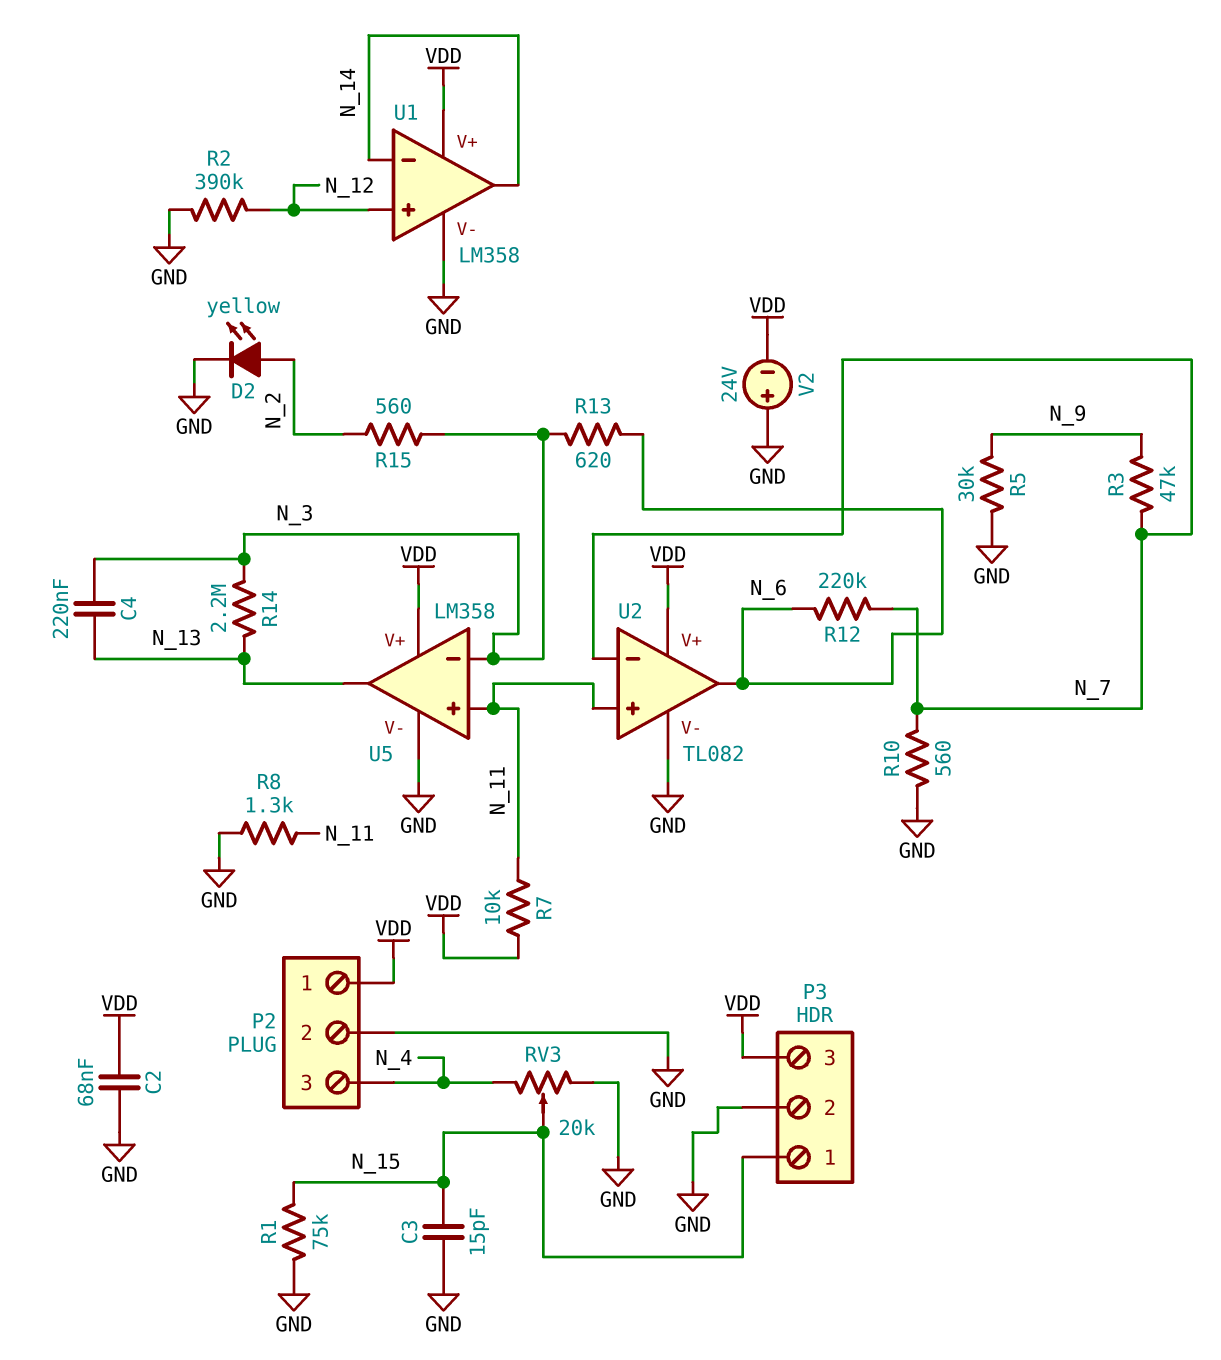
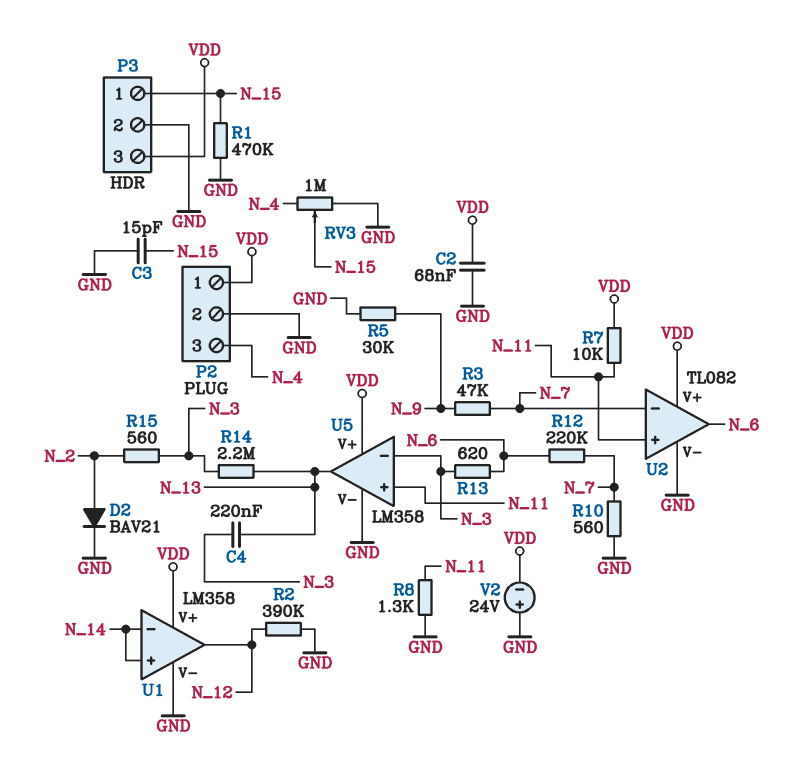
D2: LED yellow (A N_2, K GND) -> diode BAV21 (A N_2, K GND)
R1: 75k (GND, N_15) -> 470k (GND, N_15)
RV3: 20k (GND, N_4, wiper N_15) -> 1M (GND, N_4, wiper N_15)
U1 pin in+: N_12 -> N_14
U1 pin out: N_14 -> N_12

